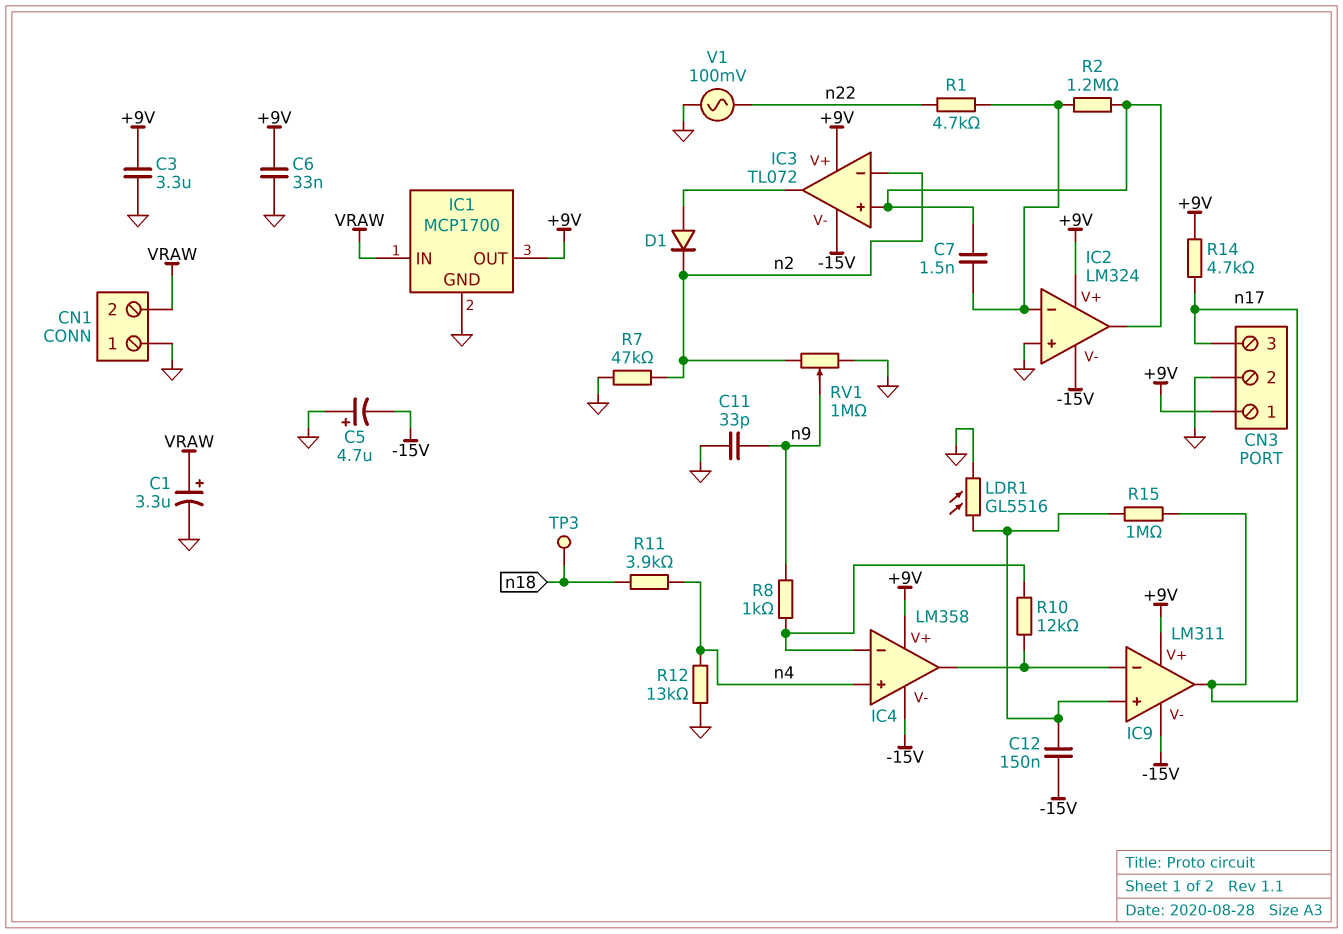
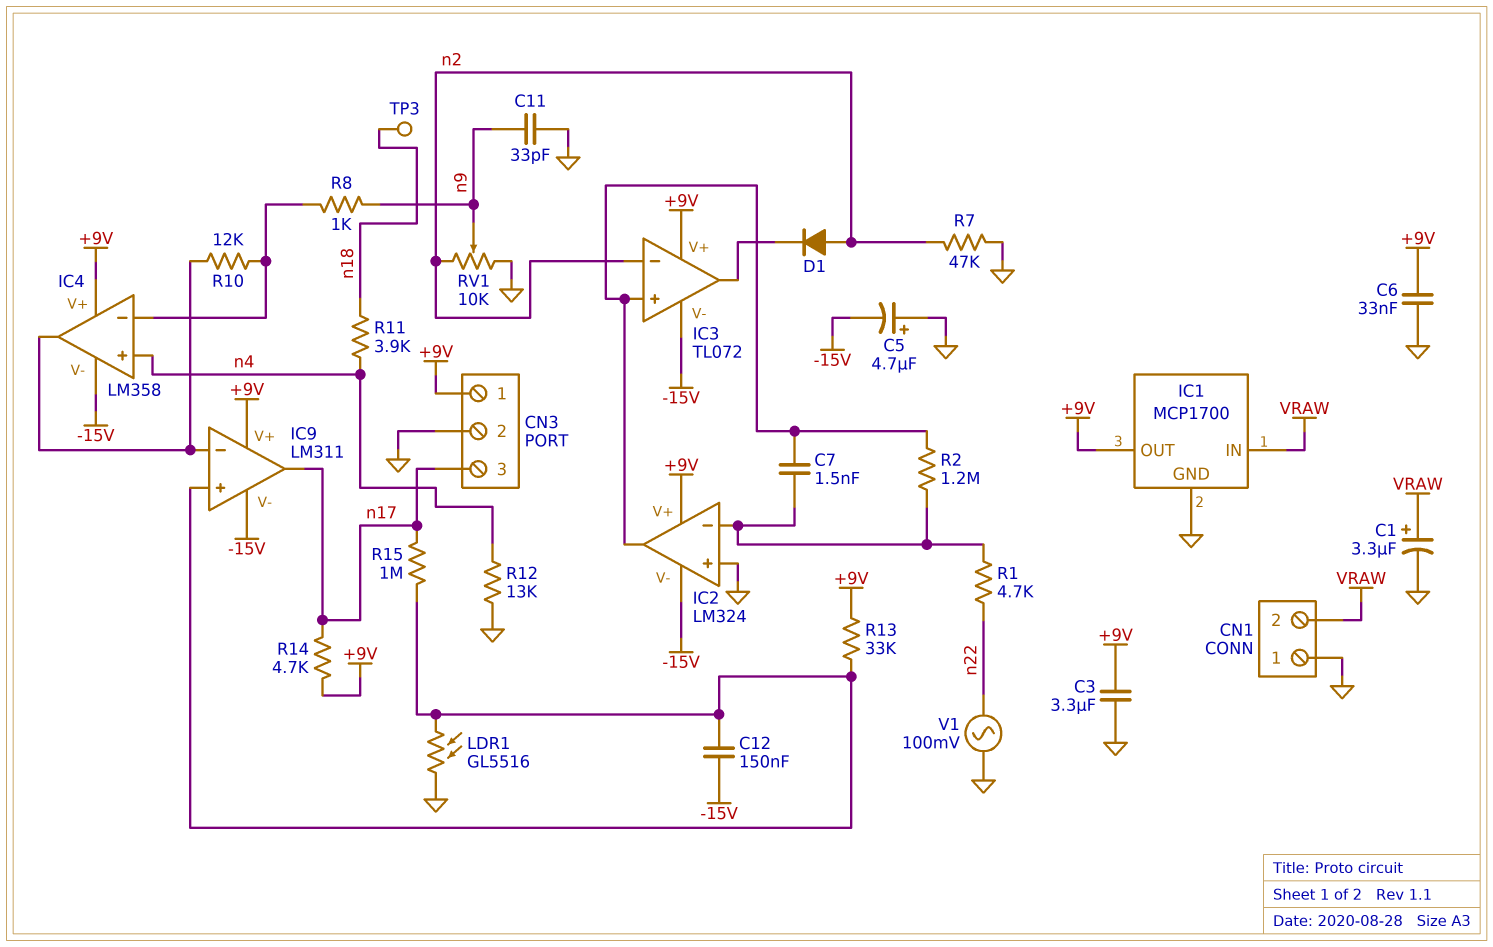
D1: diode (A IC3/out, K n2) -> diode (A n2, K IC3/out)
R13: none -> 33k (+9V, IC9/in+)
RV1: 1M (GND, n2, wiper n9) -> 10k (GND, n2, wiper n9)

